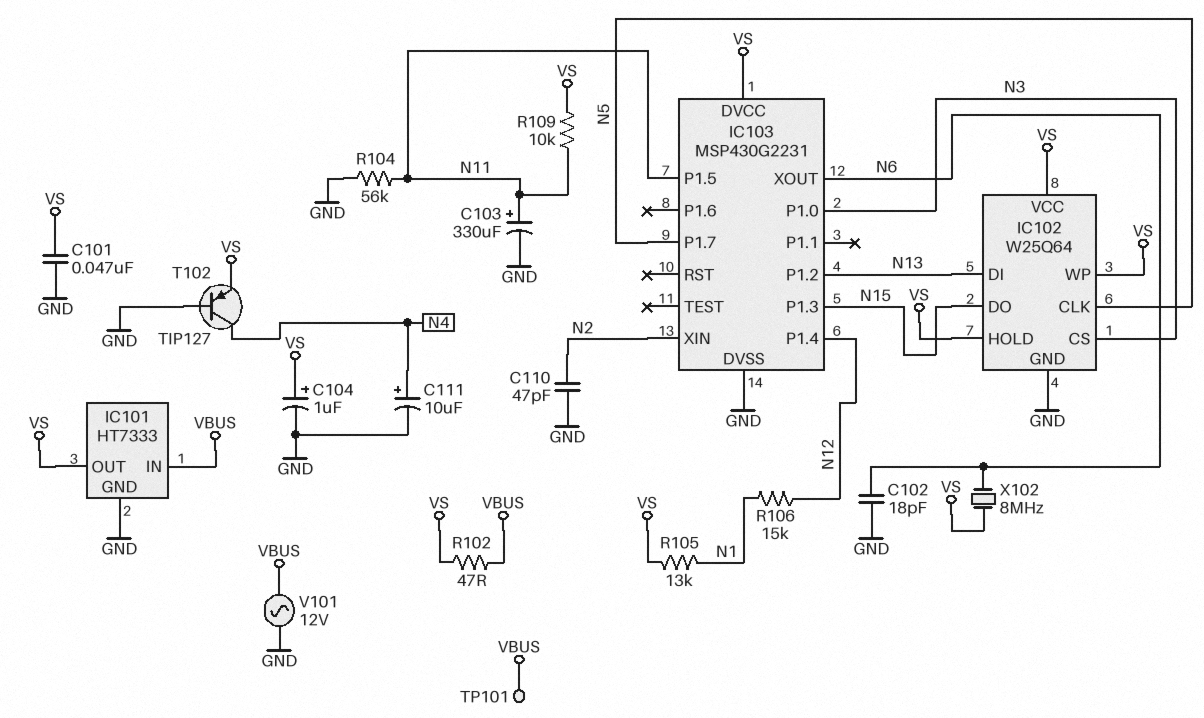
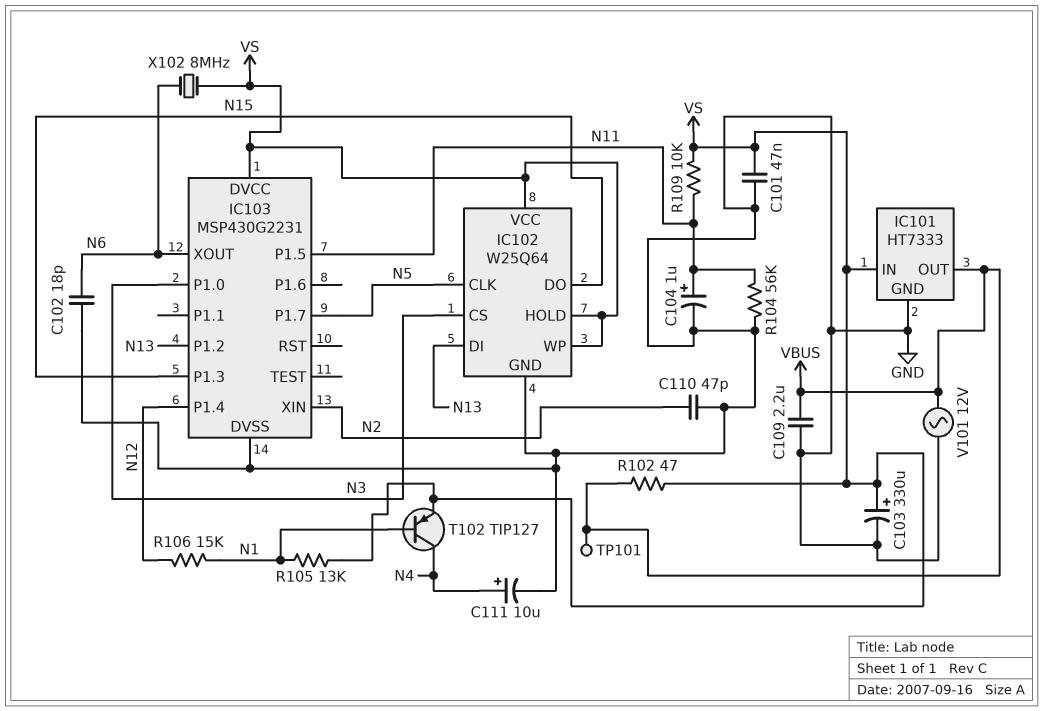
C103: 330uF (plus N11, minus GND) -> 330uF (plus VS, minus GND)
C104: 1uF (plus VS, minus GND) -> 1uF (plus N11, minus GND)
C109: none -> 2.2uF (GND, VBUS)
IC101 pin IN: VBUS -> VS
IC101 pin OUT: VS -> VBUS
T102: PNP TIP127 (B GND, C N4, E VS) -> PNP TIP127 (B N1, C N4, E VS)

